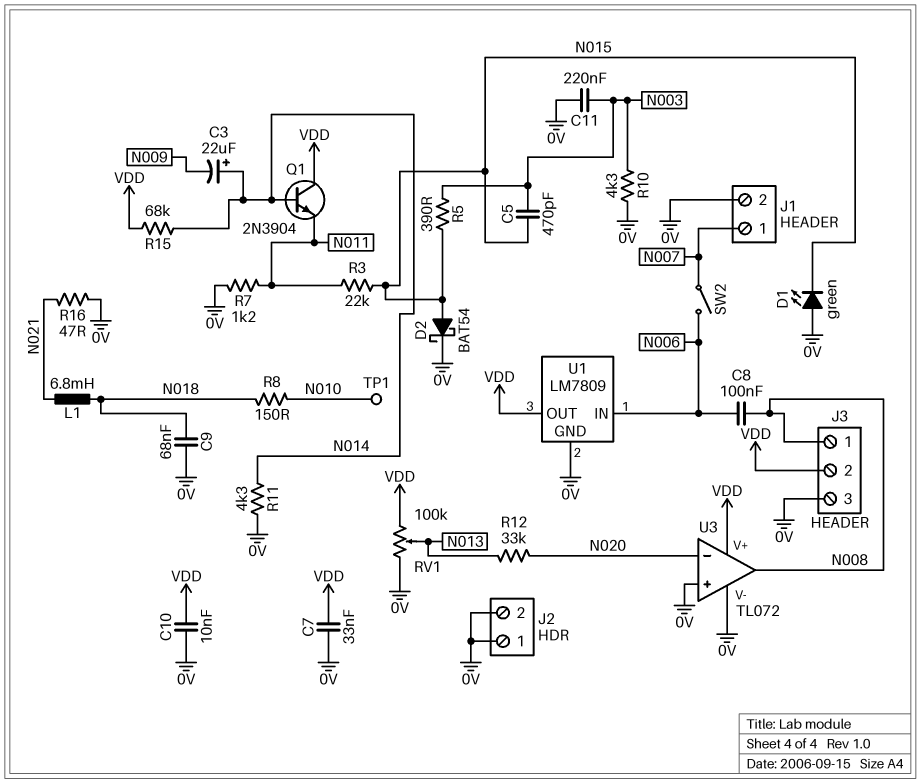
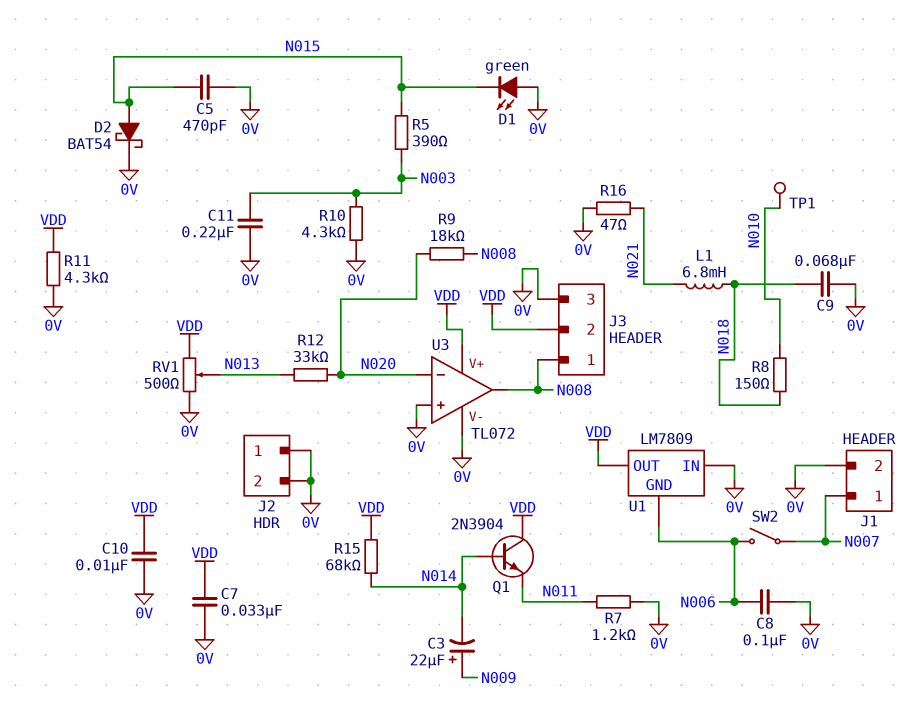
C3: 22uF (plus N014, minus N009) -> 22uF (plus N009, minus N014)
C5: 470pF (N003, N015) -> 470pF (0V, N015)
C8: 100nF (N006, N008) -> 100nF (0V, N006)
R3: 22k (N011, N015) -> none
R9: none -> 18k (N008, N020)
R11: 4.3k (0V, N014) -> 4.3k (0V, VDD)
RV1: 100k (0V, VDD, wiper N013) -> 500 (0V, VDD, wiper N013)
U1 pin GND: 0V -> N006
U1 pin IN: N006 -> 0V

